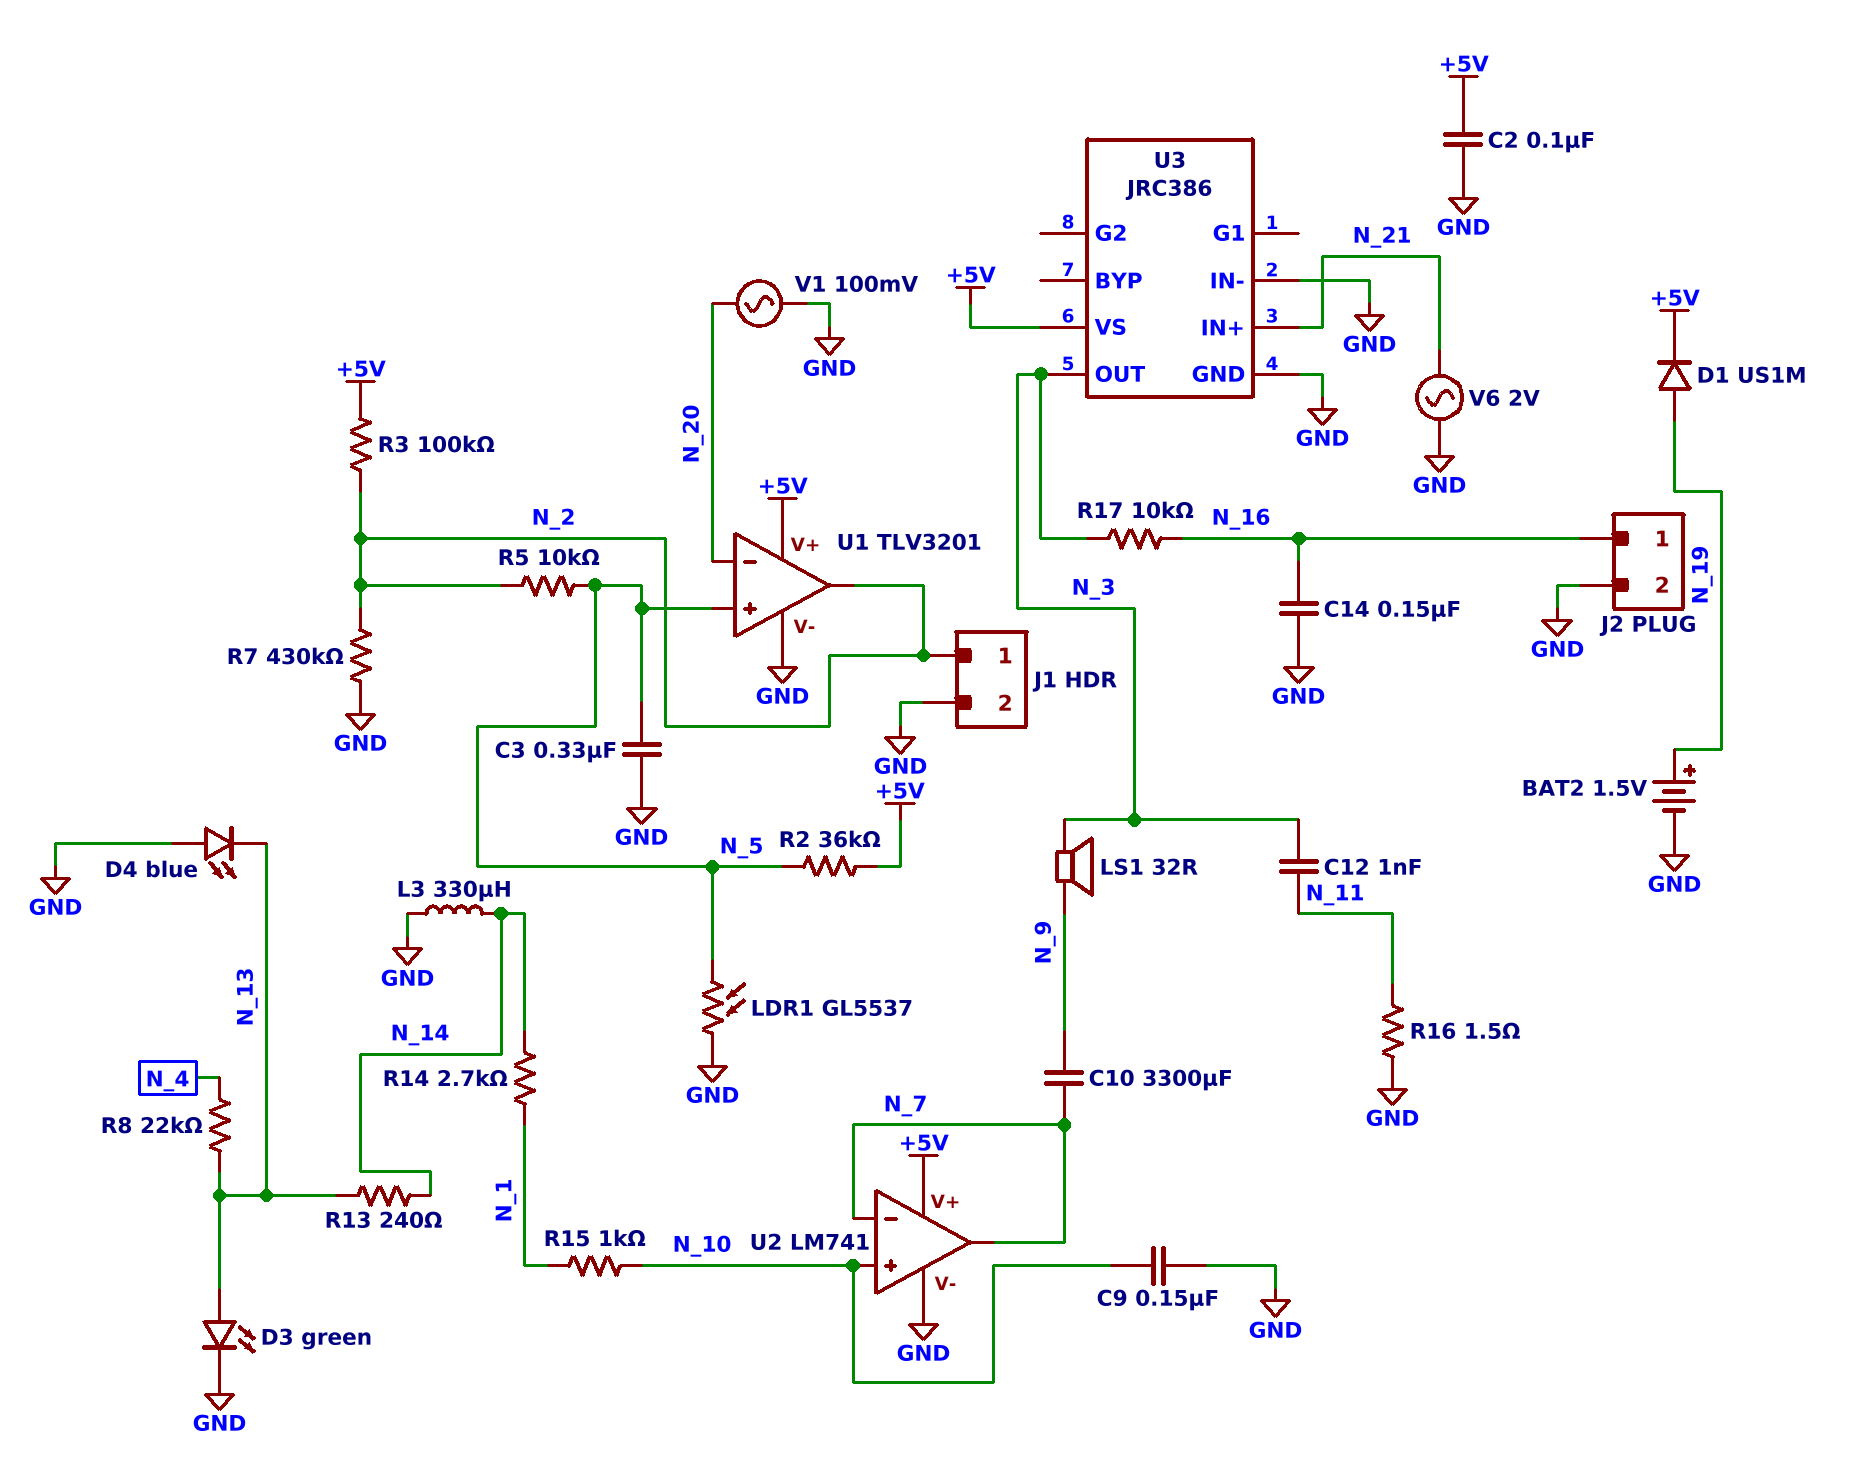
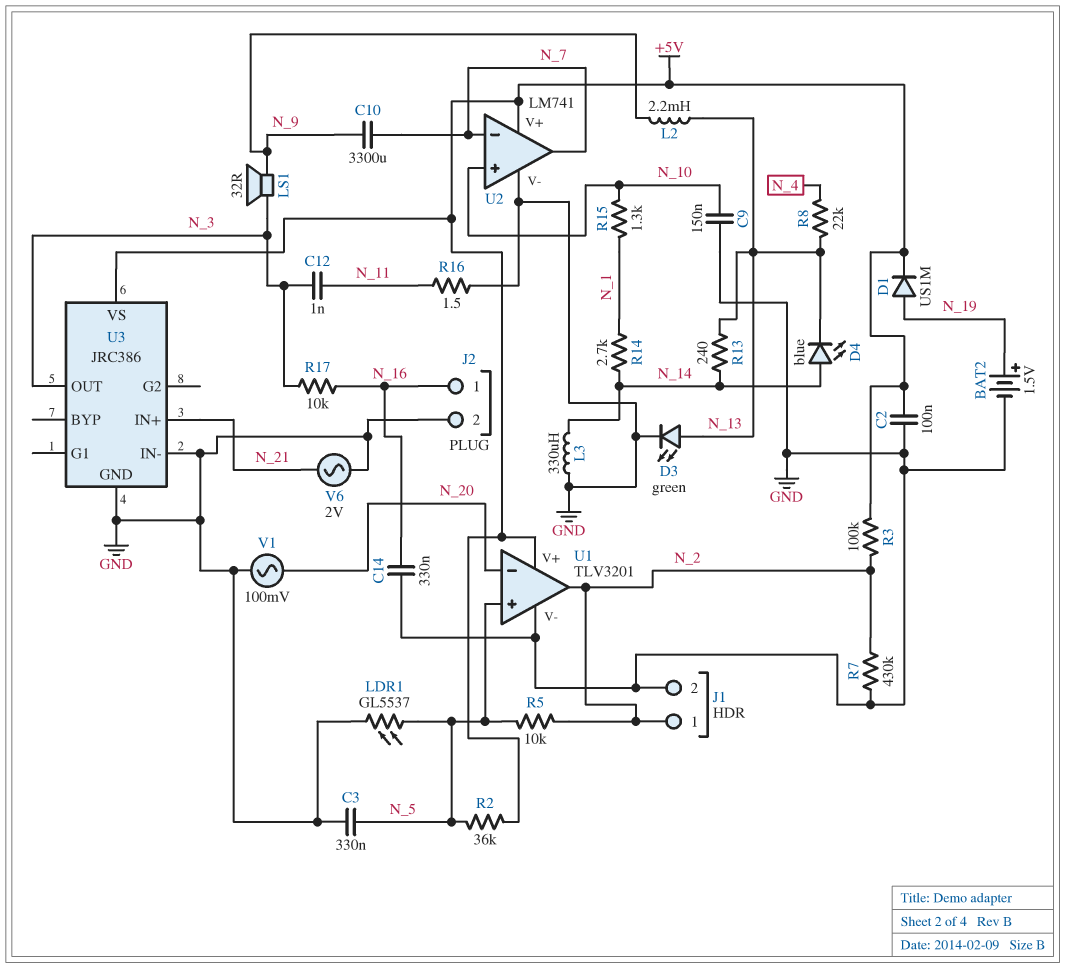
C14: 150nF (GND, N_16) -> 330nF (GND, N_16)
D4: LED blue (A GND, K N_13) -> LED blue (A N_14, K N_13)
L2: none -> 2.2mH (N_9, N_13)
R15: 1k (N_1, N_10) -> 1.3k (N_1, N_10)

